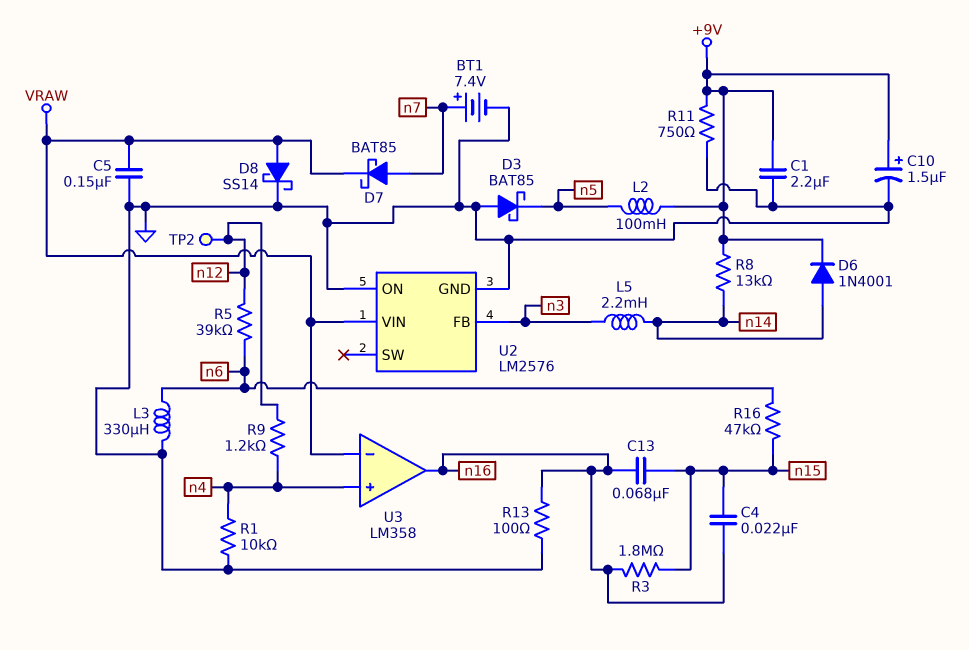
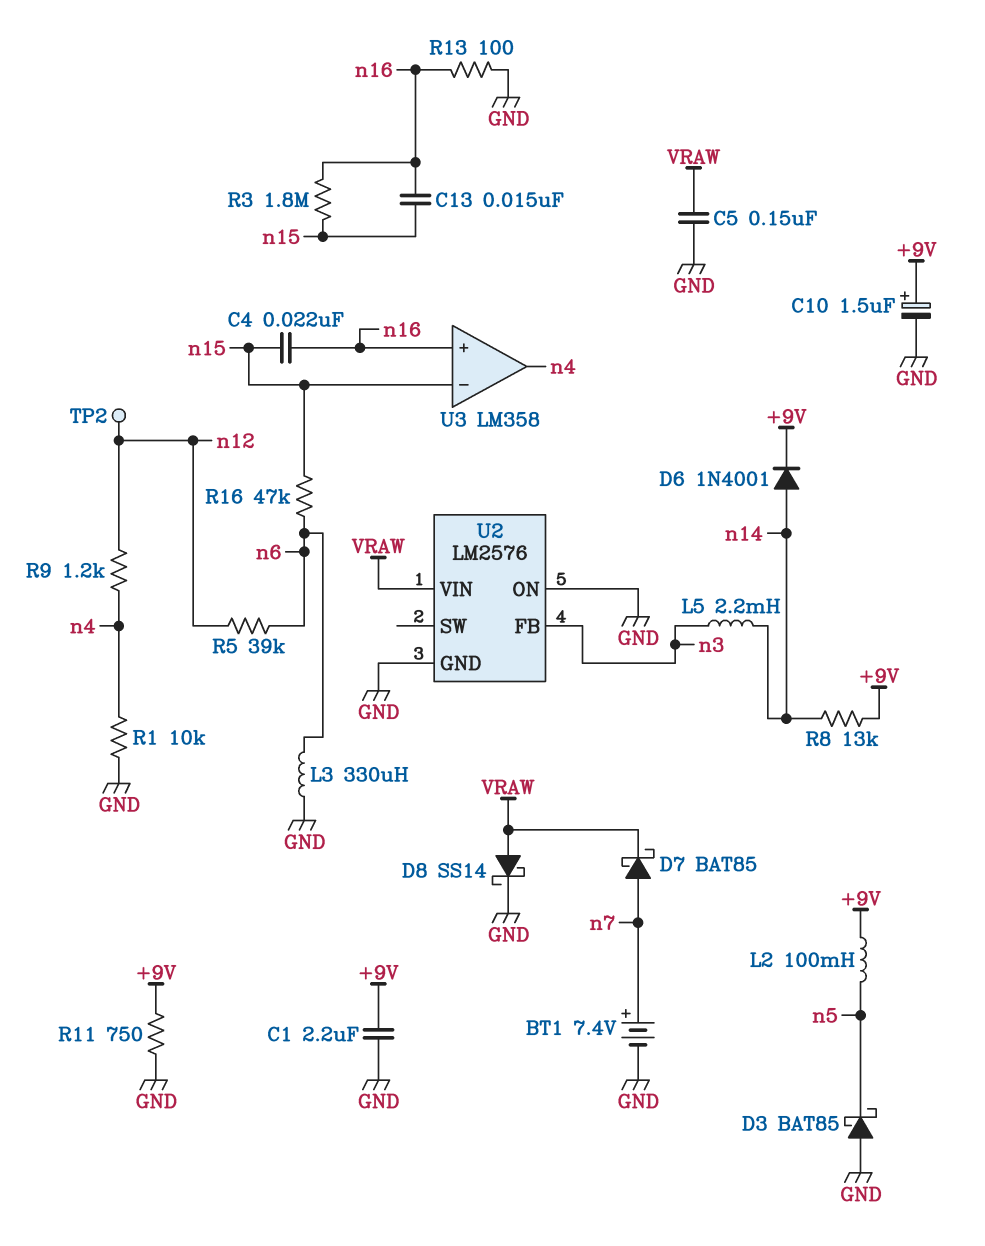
C13: 68nF (n15, n16) -> 15nF (n15, n16)
U3 pin in+: n4 -> n16
U3 pin in-: VRAW -> n15
U3 pin out: n16 -> n4

